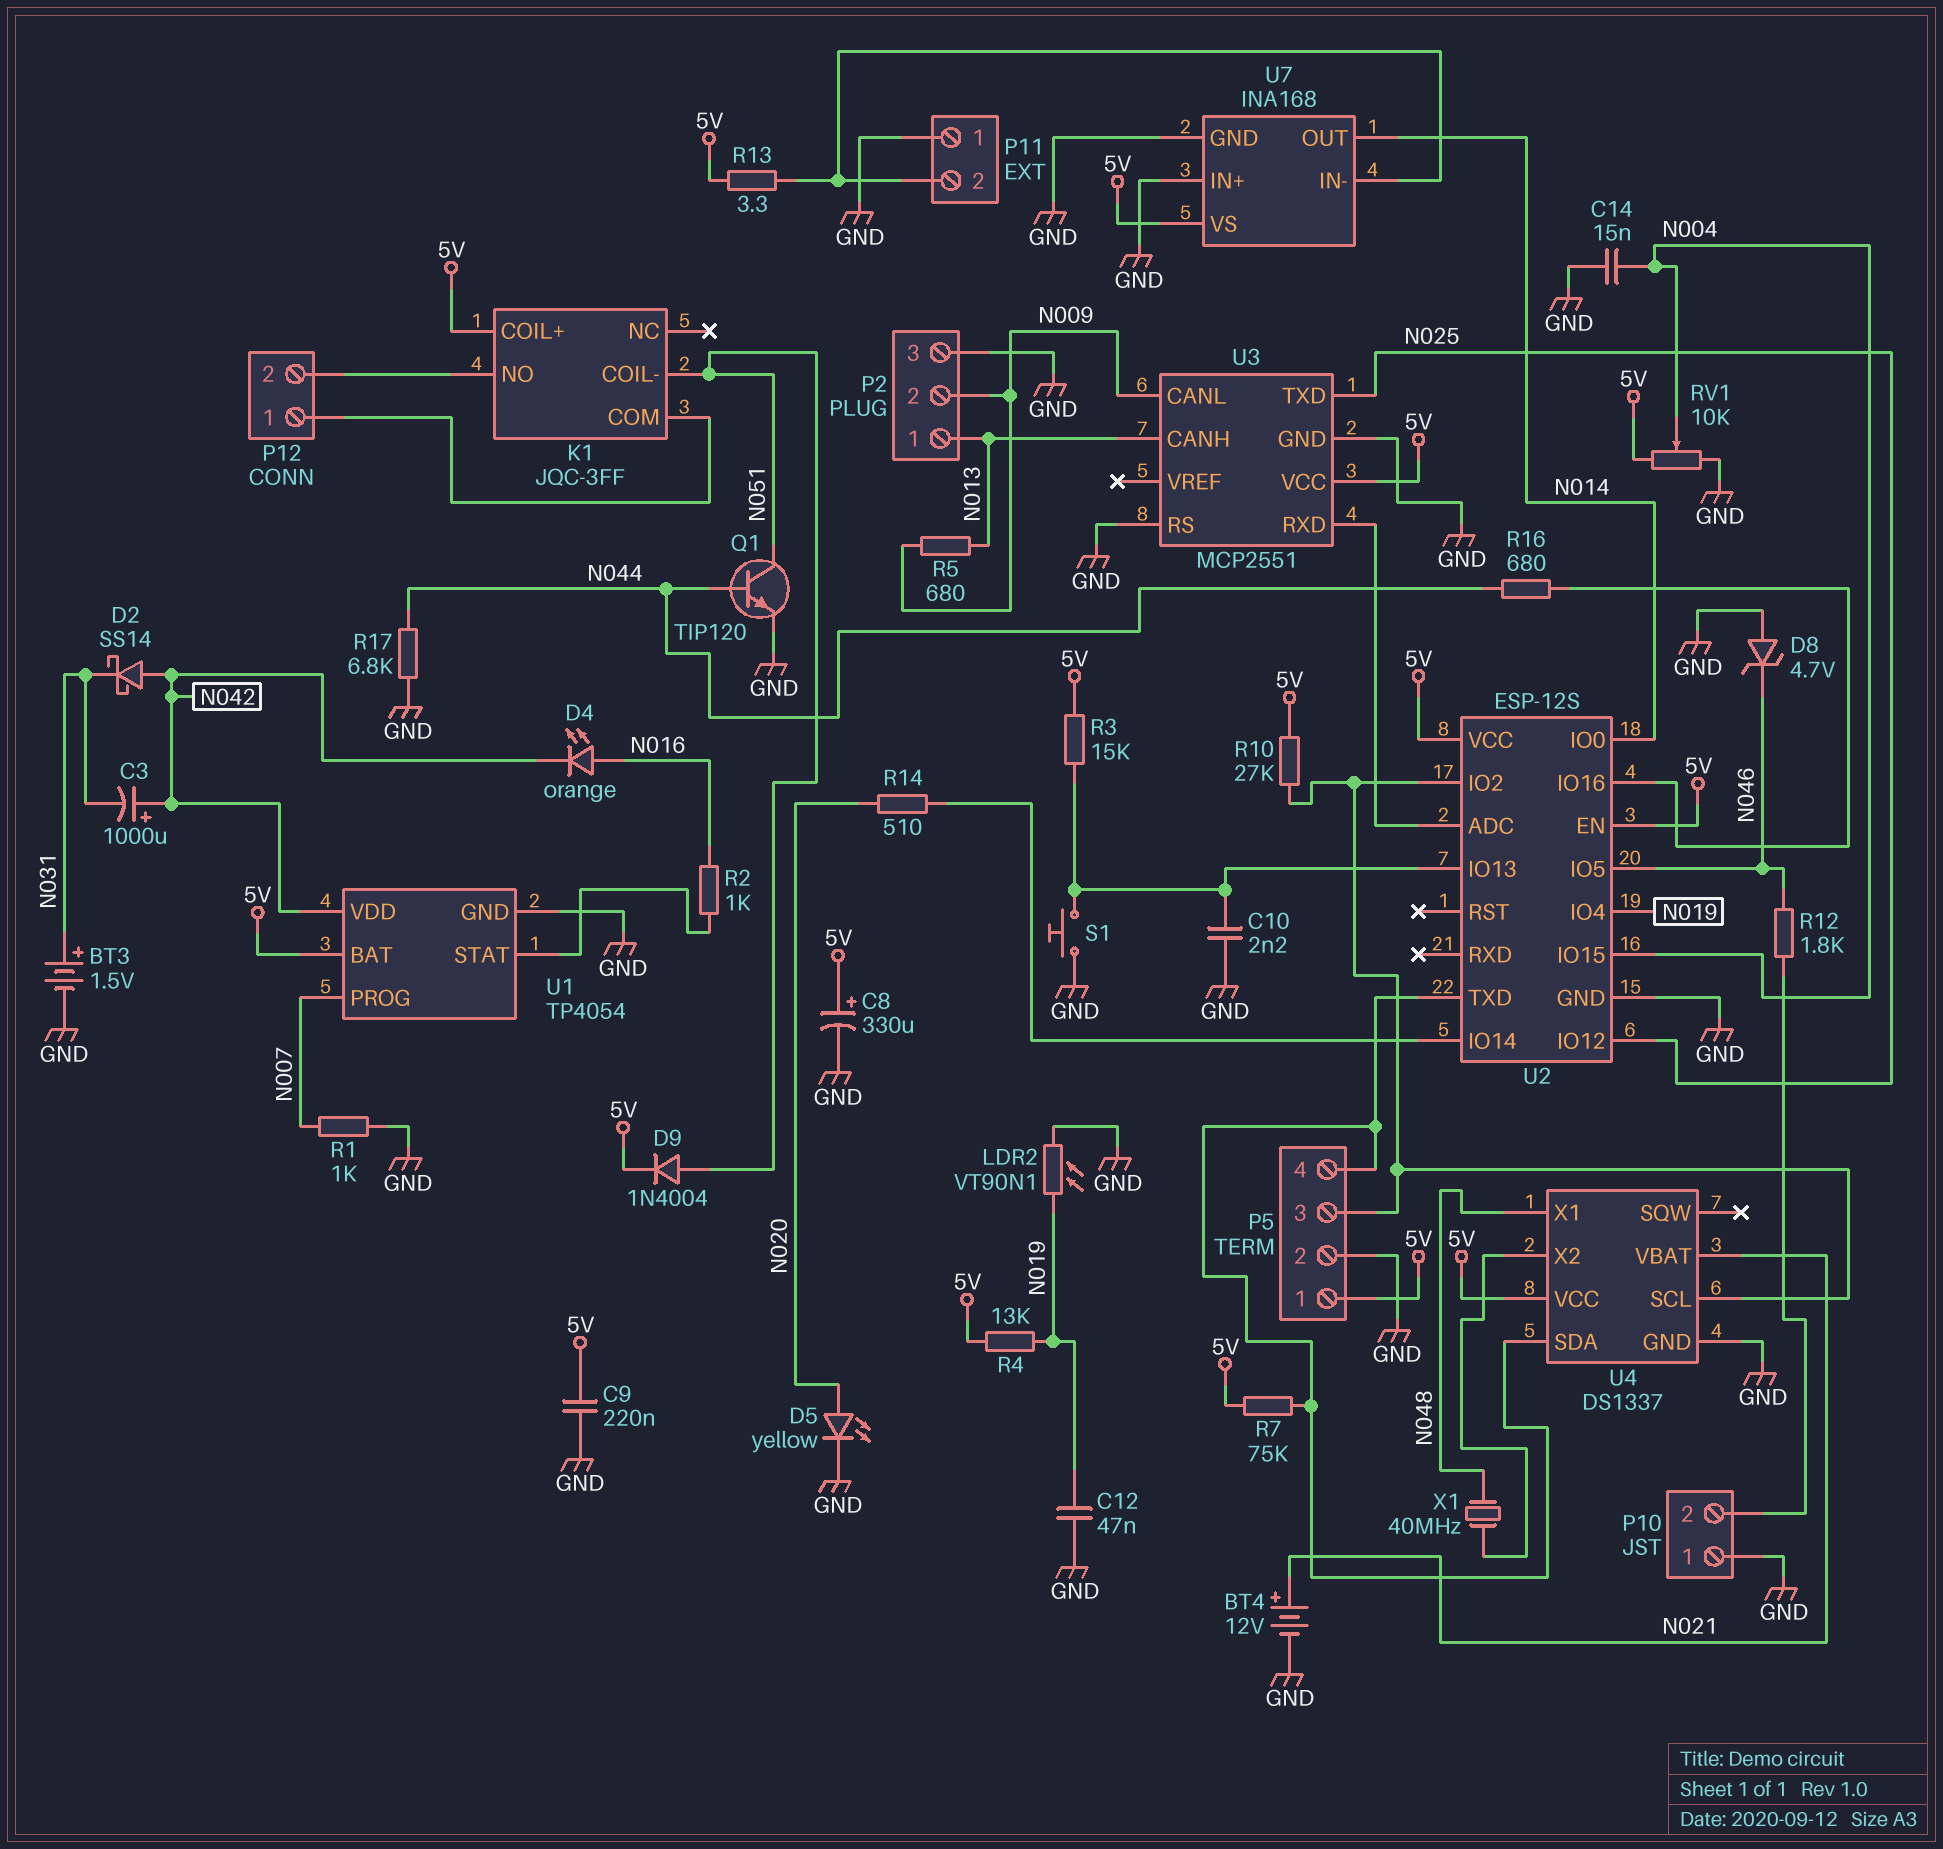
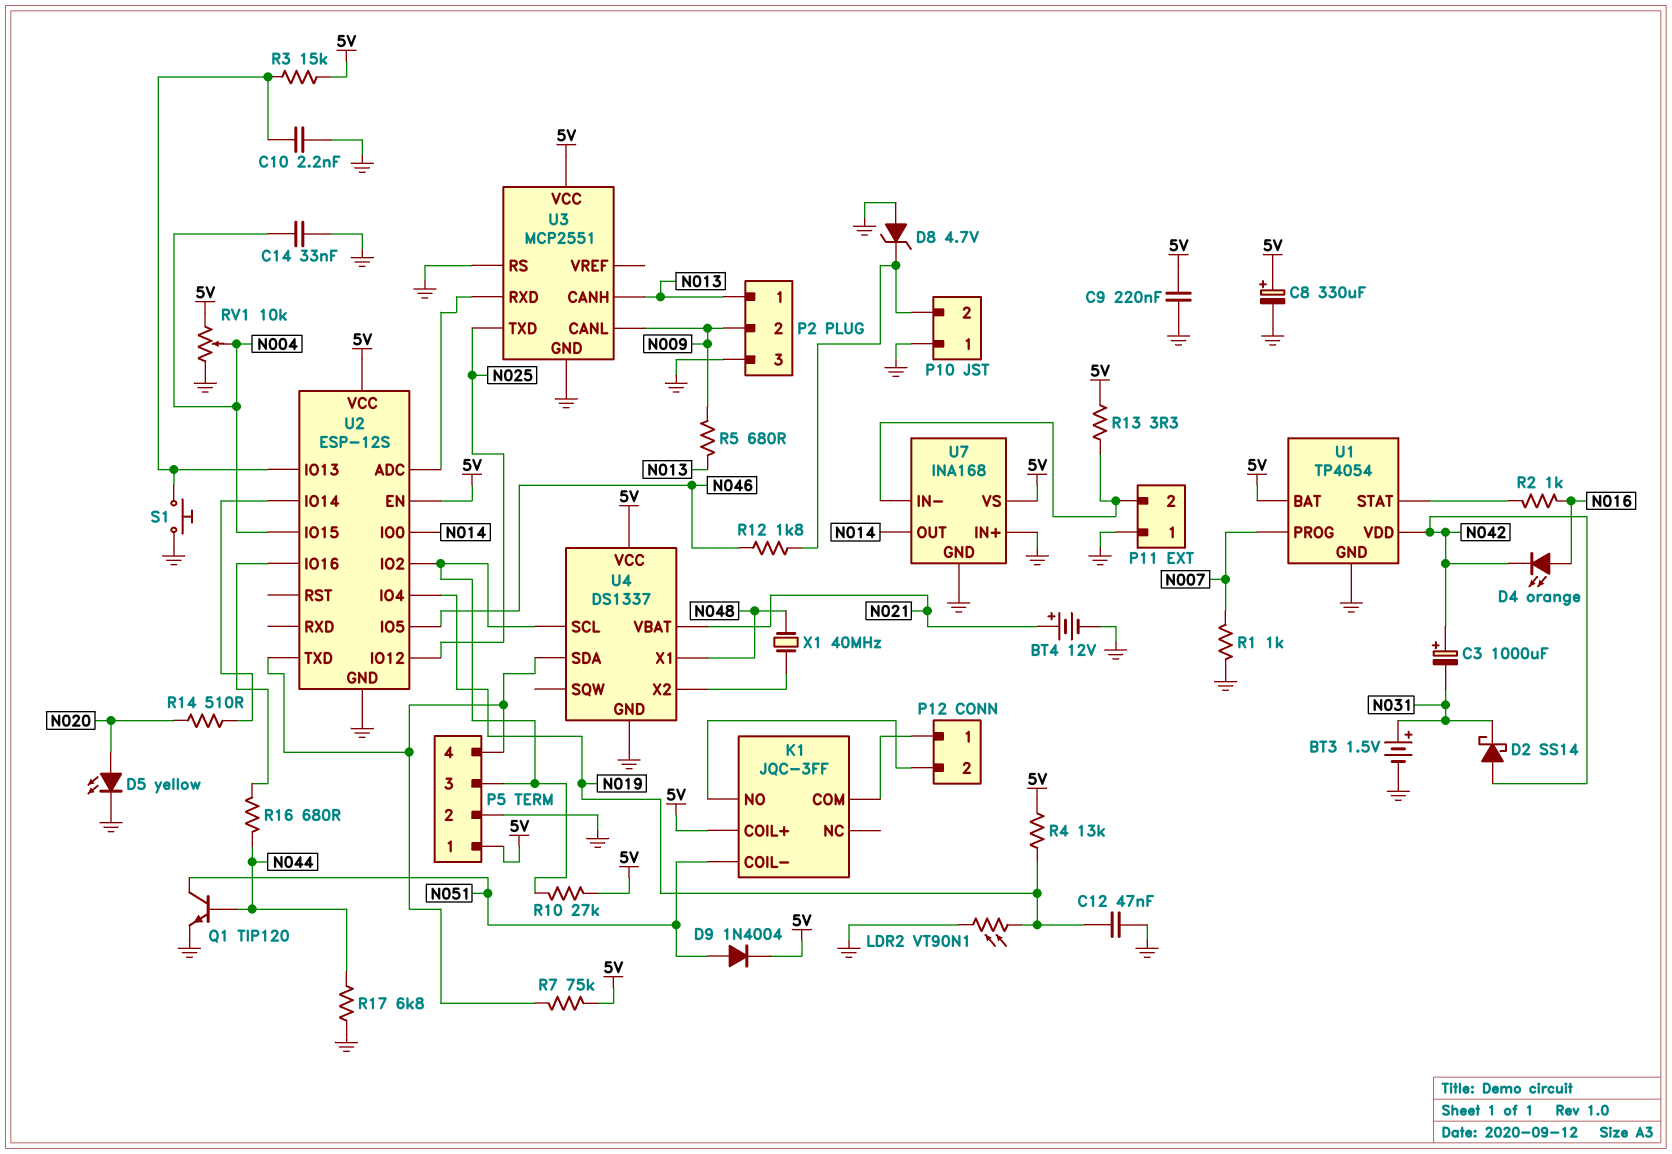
C14: 15nF (GND, N004) -> 33nF (GND, N004)
D8: zener 4.7V (A GND, K N046) -> zener 4.7V (A GND, K P10/2)

